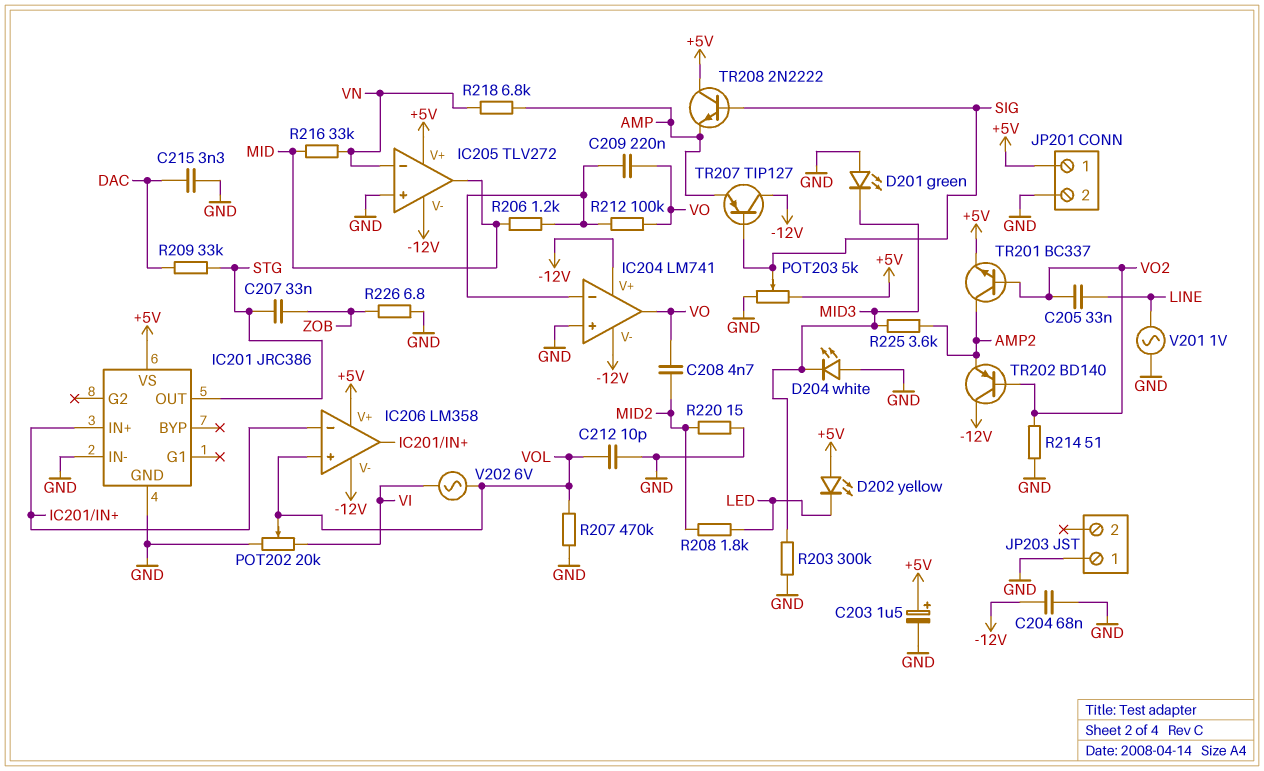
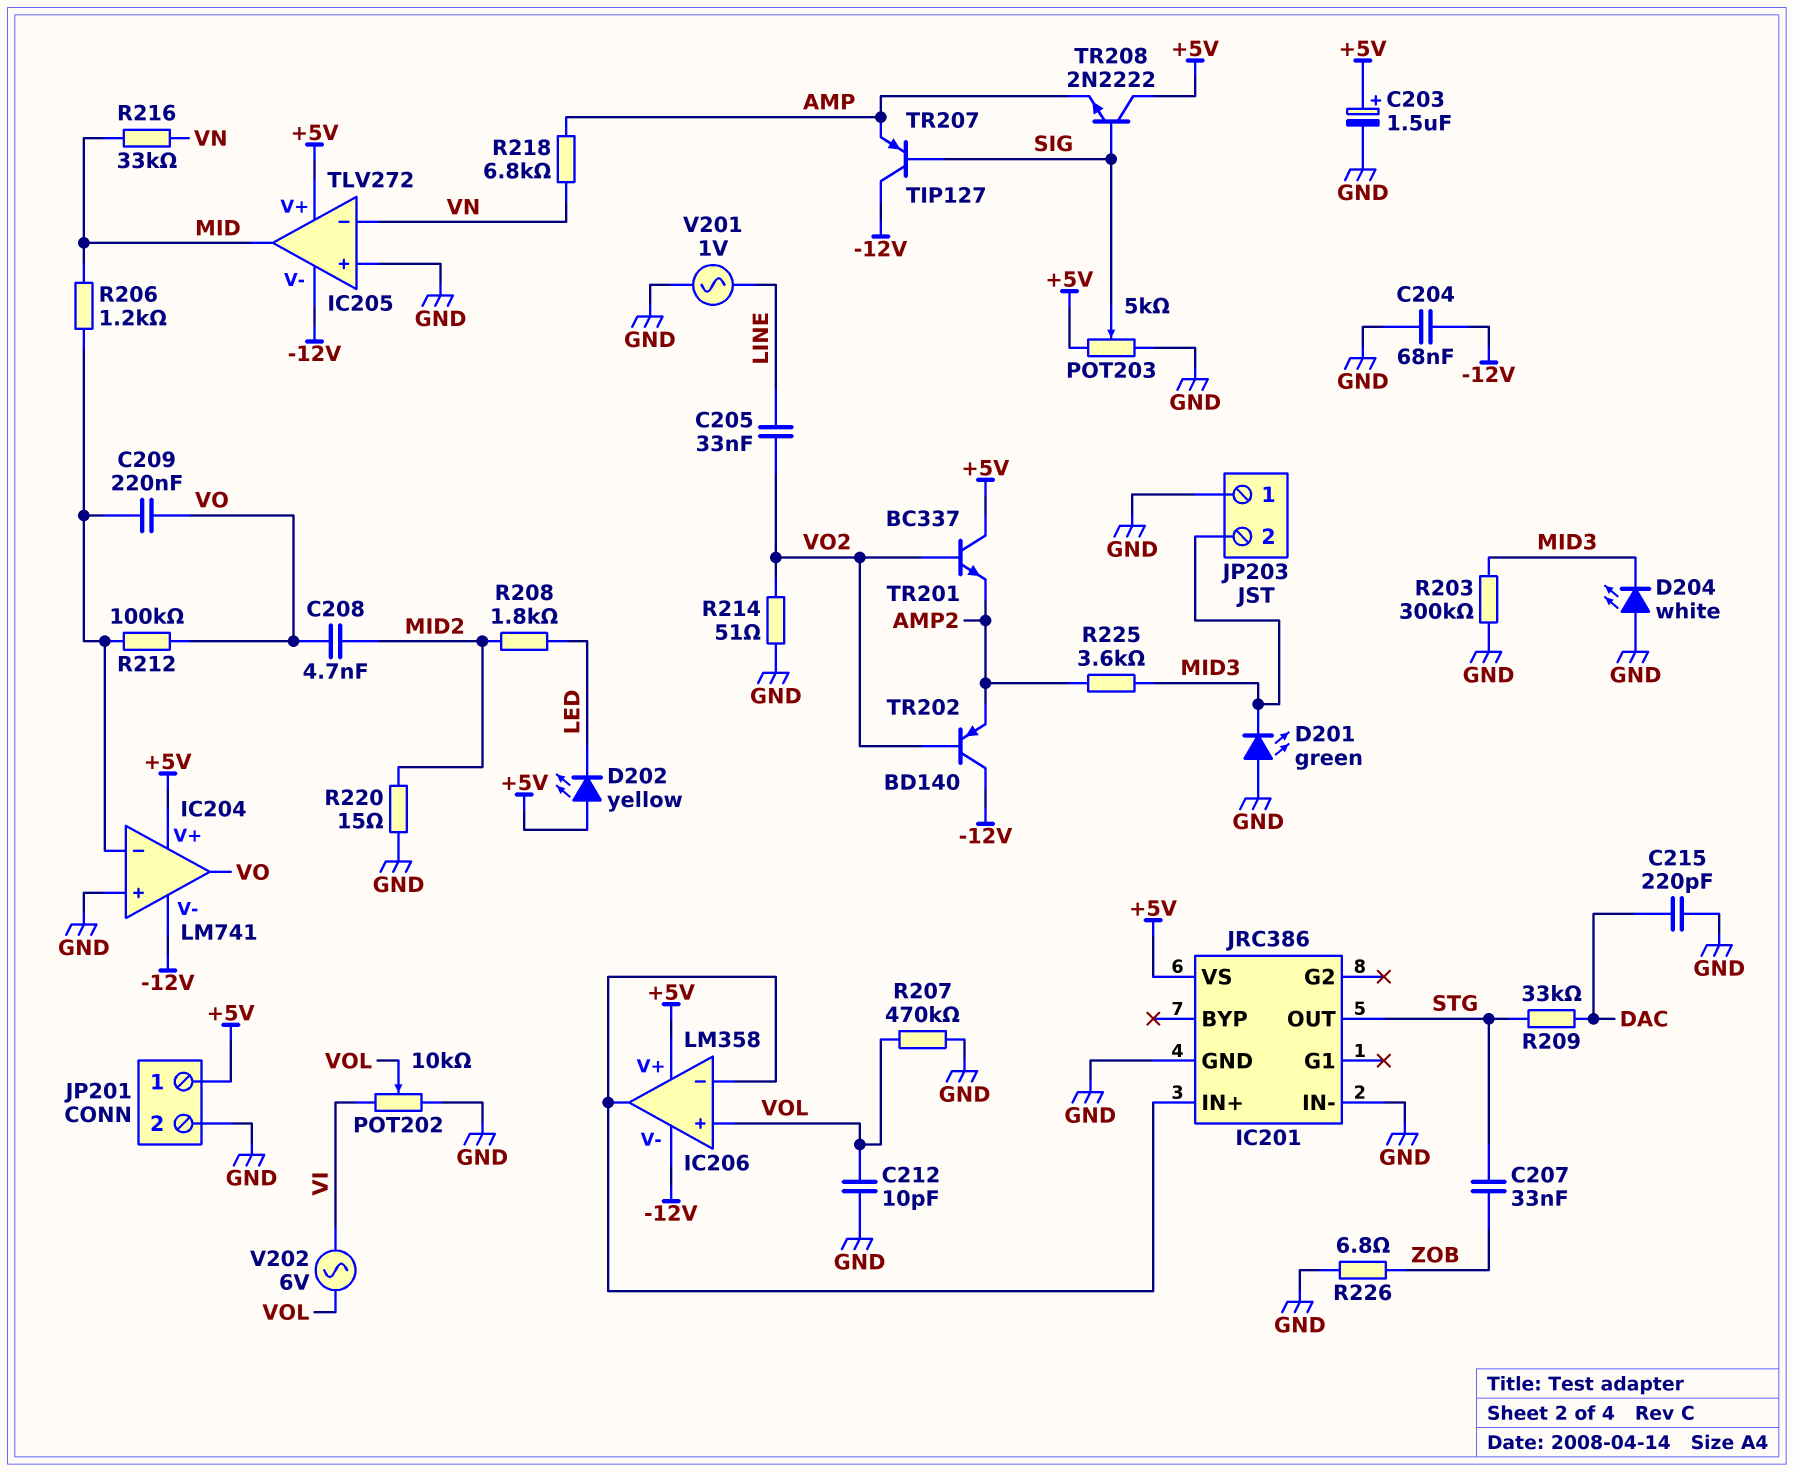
C215: 3.3nF (DAC, GND) -> 220pF (DAC, GND)
IC204 pin V+: -12V -> +5V
JP203 pin 2: none -> MID3
POT202: 20k (GND, VI, wiper VOL) -> 10k (GND, VI, wiper VOL)
TR201: NPN BC337 (B VO2, C AMP2, E +5V) -> NPN BC337 (B VO2, C +5V, E AMP2)

